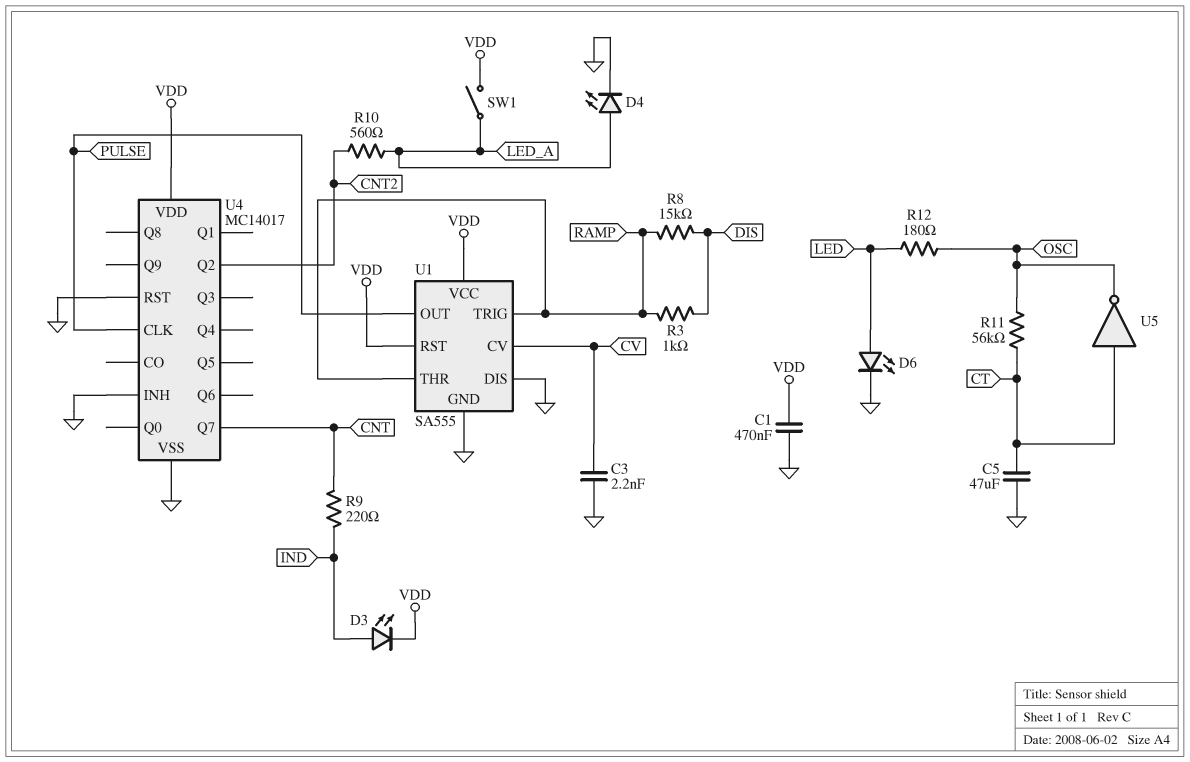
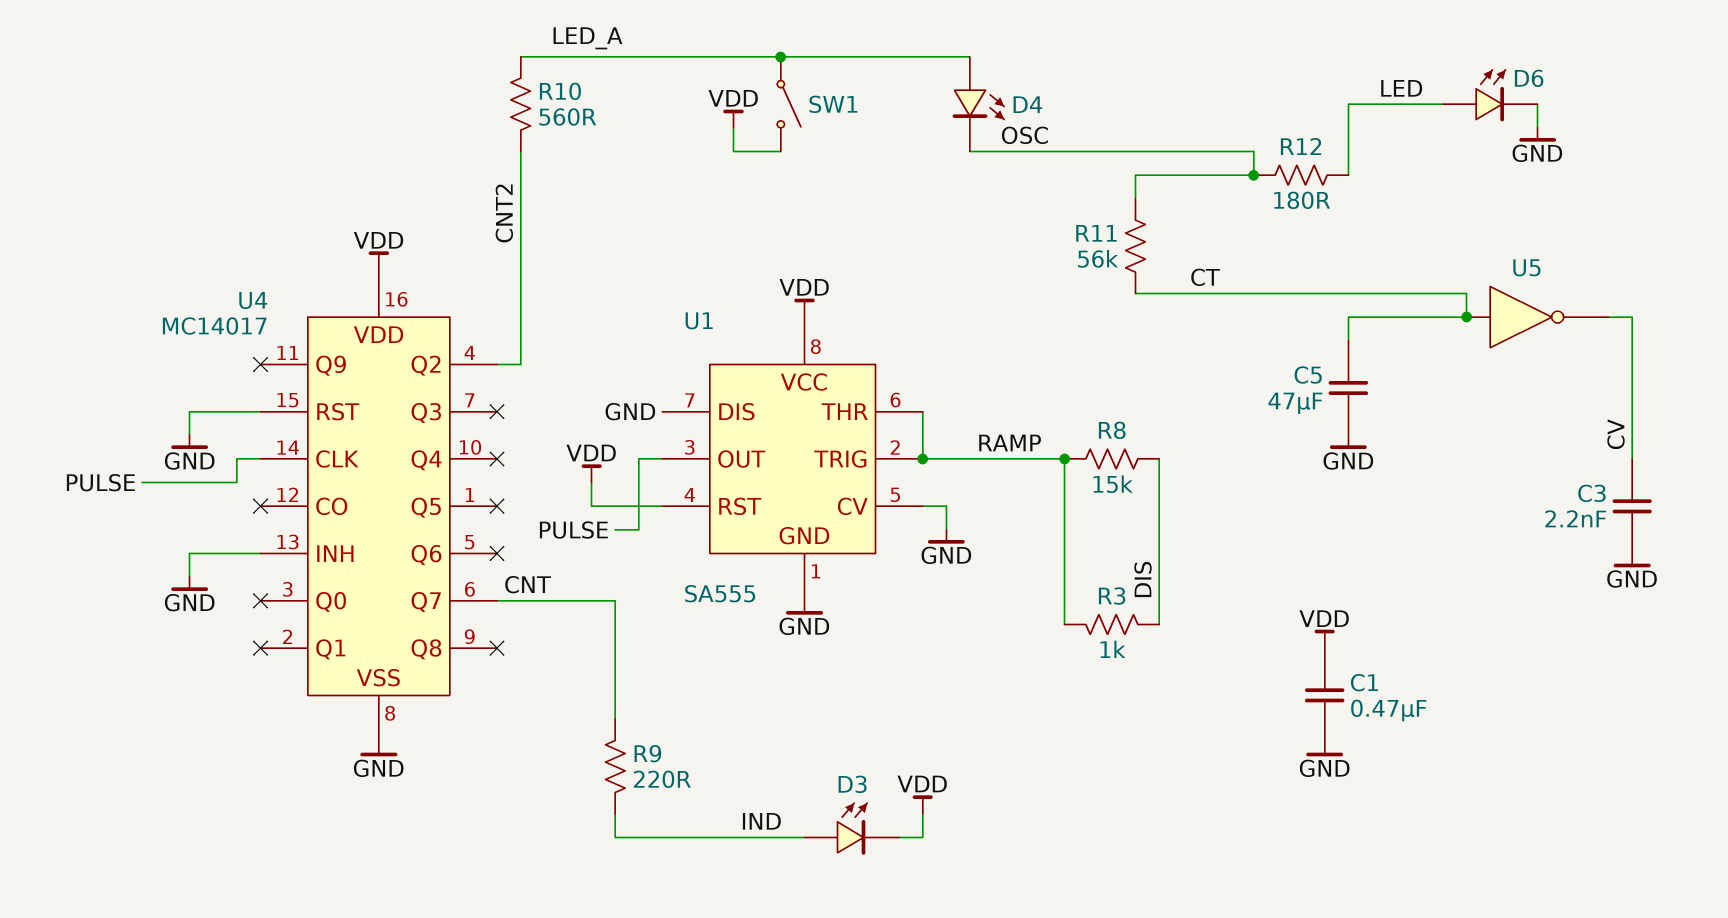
D4: LED (A LED_A, K GND) -> LED (A LED_A, K OSC)
U1 pin CV: CV -> GND
U5: NOT (in CT, out OSC) -> NOT (in CT, out CV)

